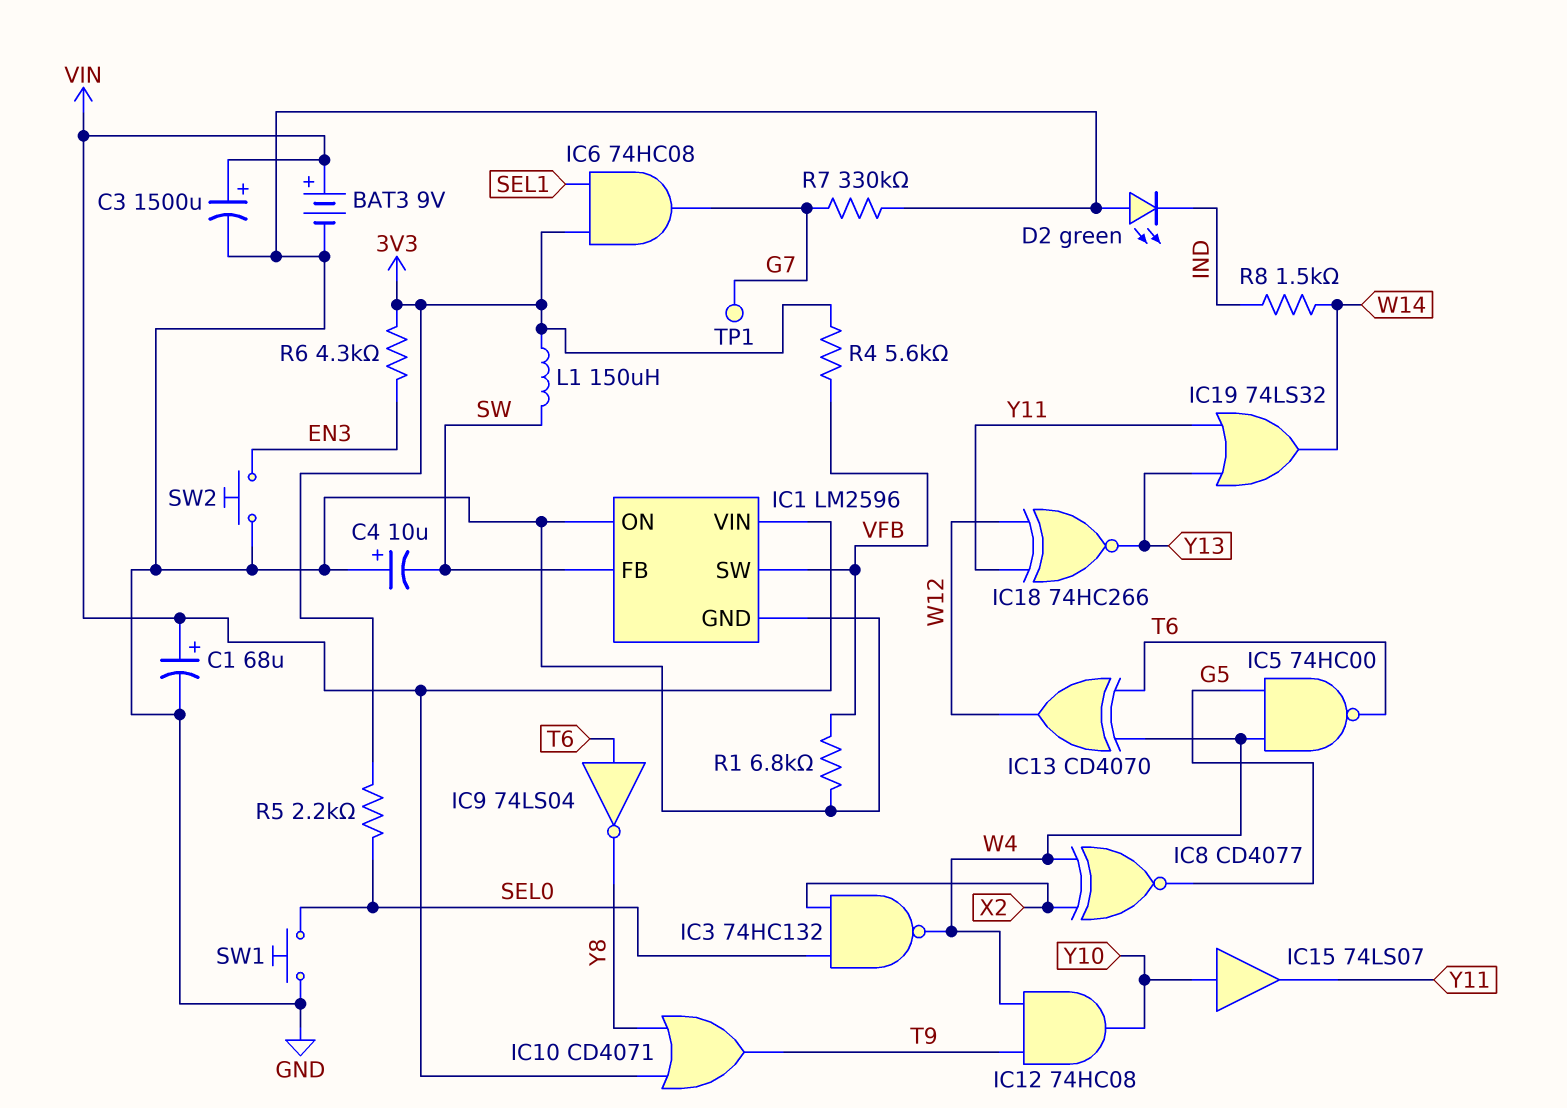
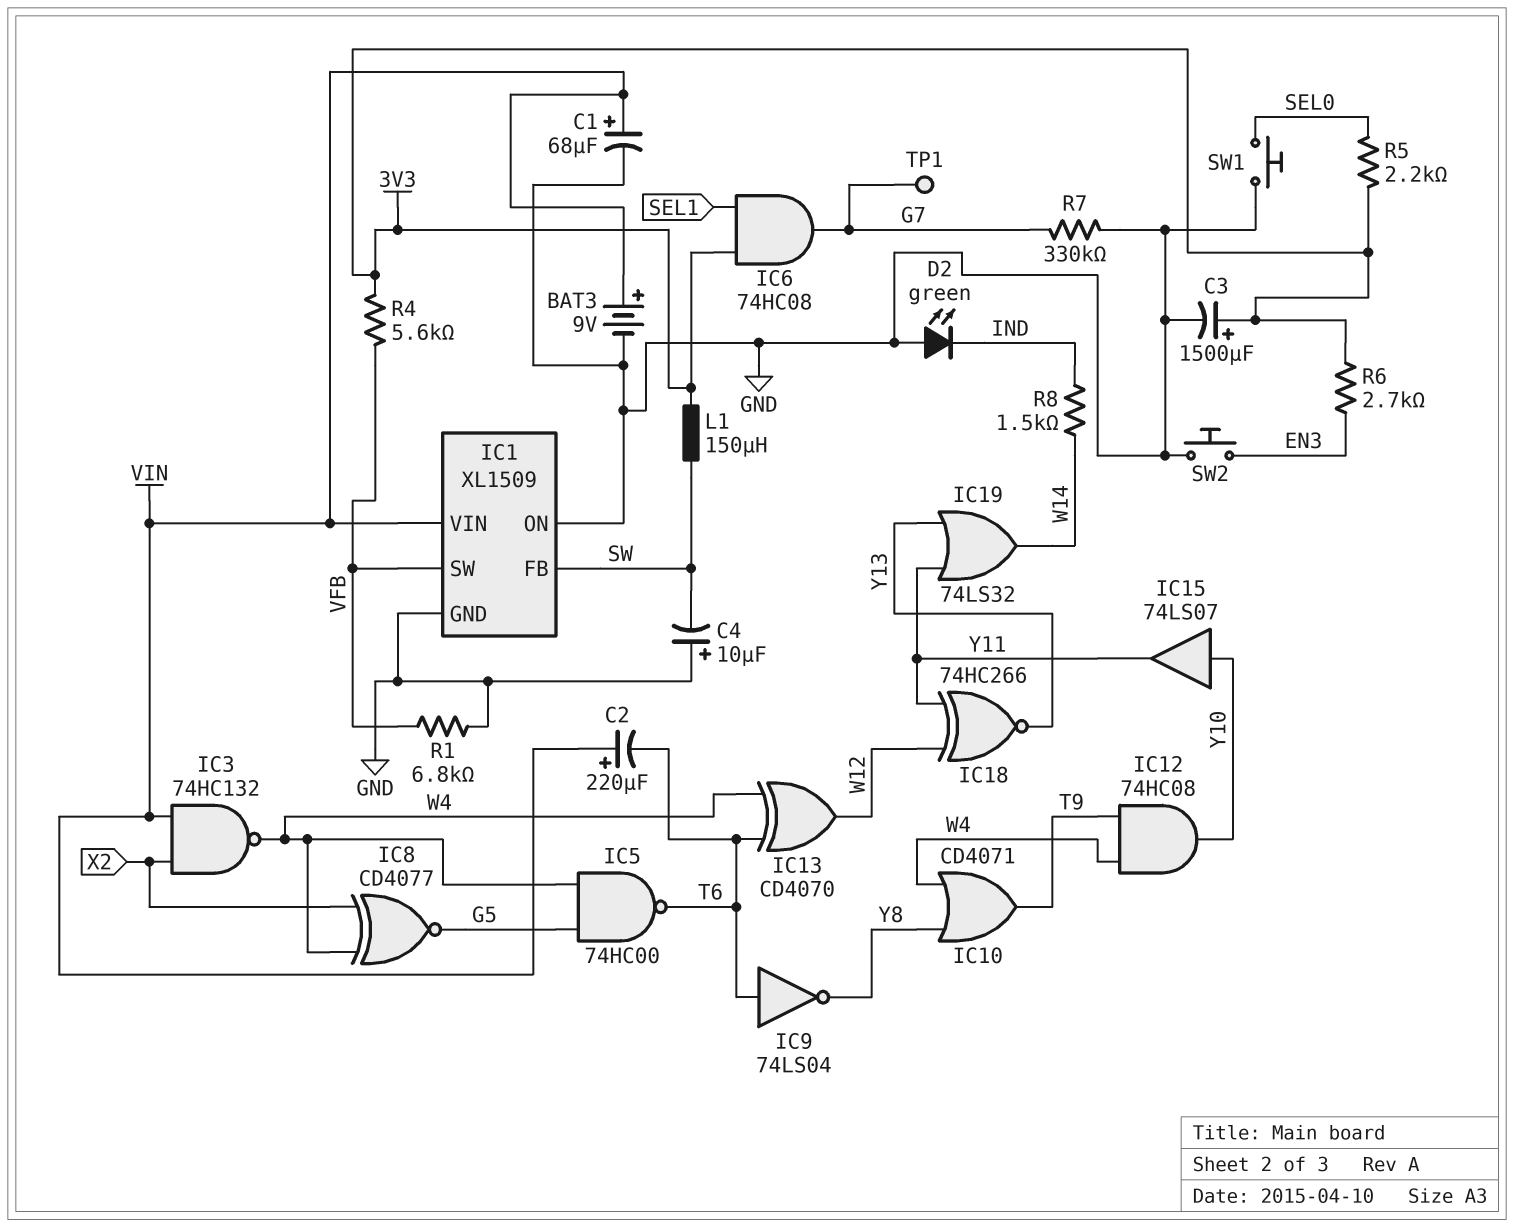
C2: none -> 220uF (plus VIN, minus T6)
C3: 1500uF (plus VIN, minus GND) -> 1500uF (plus 3V3, minus GND)
IC1: LM2596 -> XL1509
IC3: NAND 74HC132 (in SEL0, in X2, out W4) -> NAND 74HC132 (in VIN, in X2, out W4)
IC10: OR CD4071 (in VIN, in Y8, out T9) -> OR CD4071 (in W4, in Y8, out T9)
R6: 4.3k (3V3, EN3) -> 2.7k (3V3, EN3)

